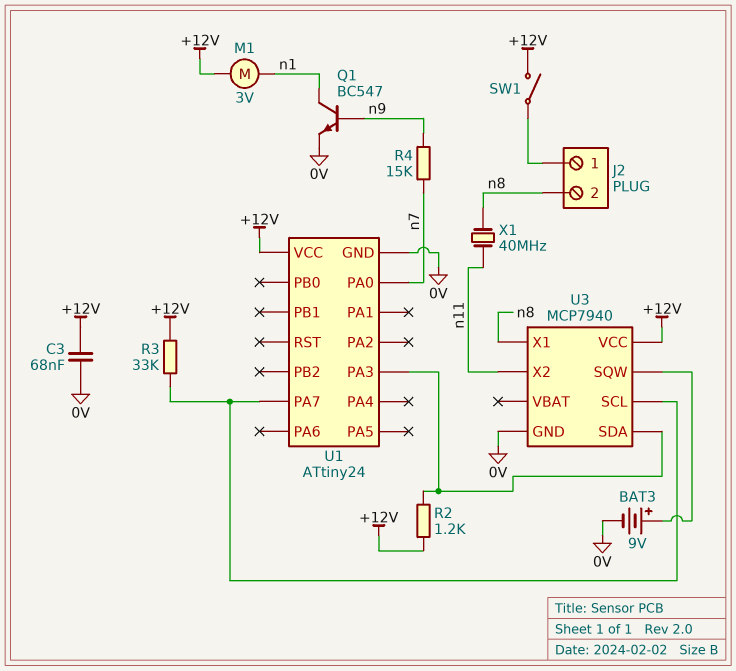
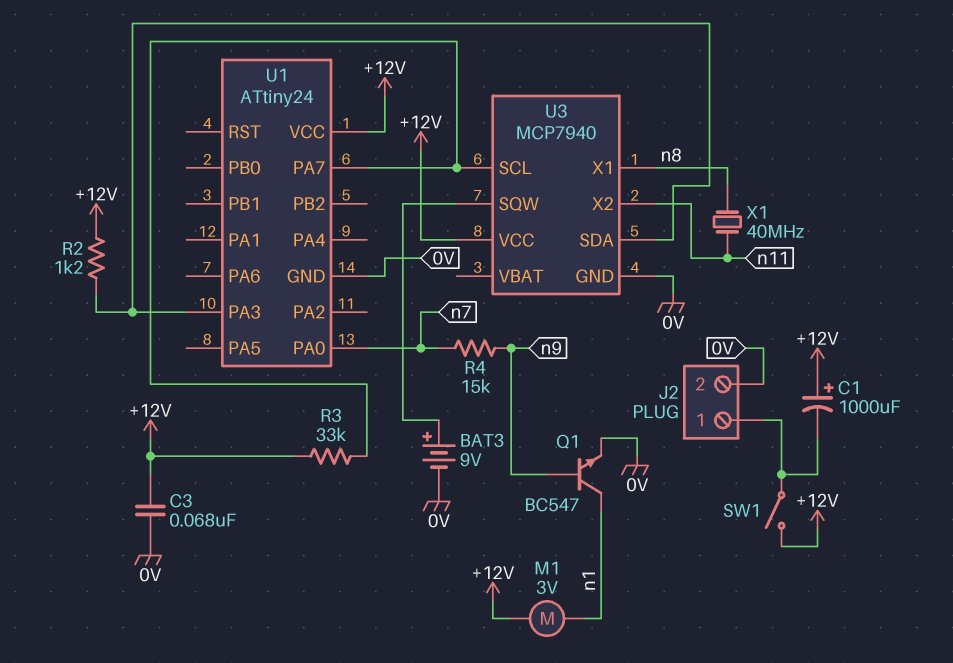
C1: none -> 1000uF (plus +12V, minus J2/1)
J2 pin 2: n8 -> 0V

